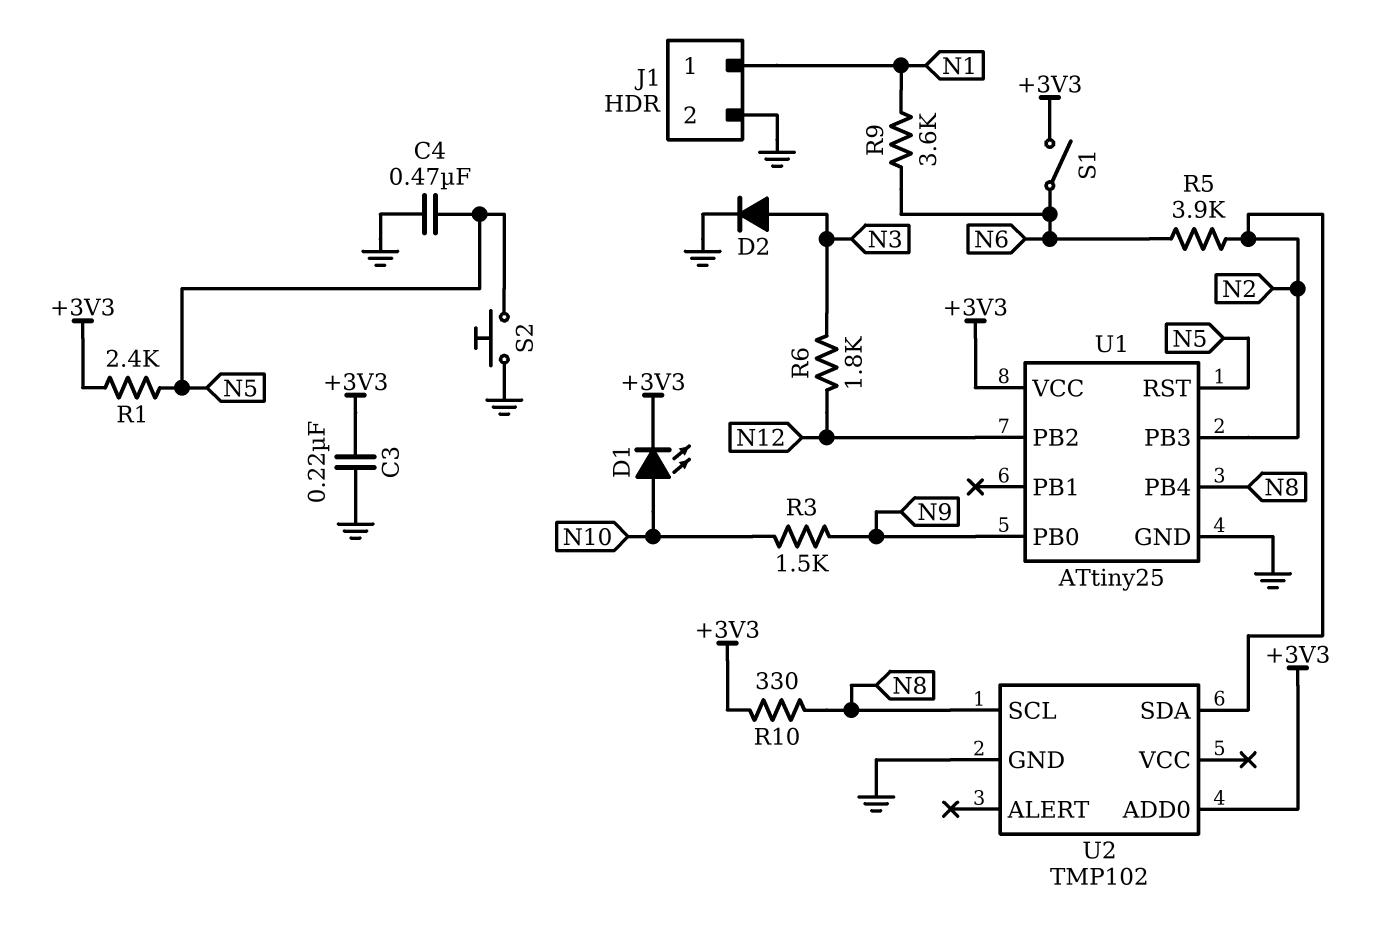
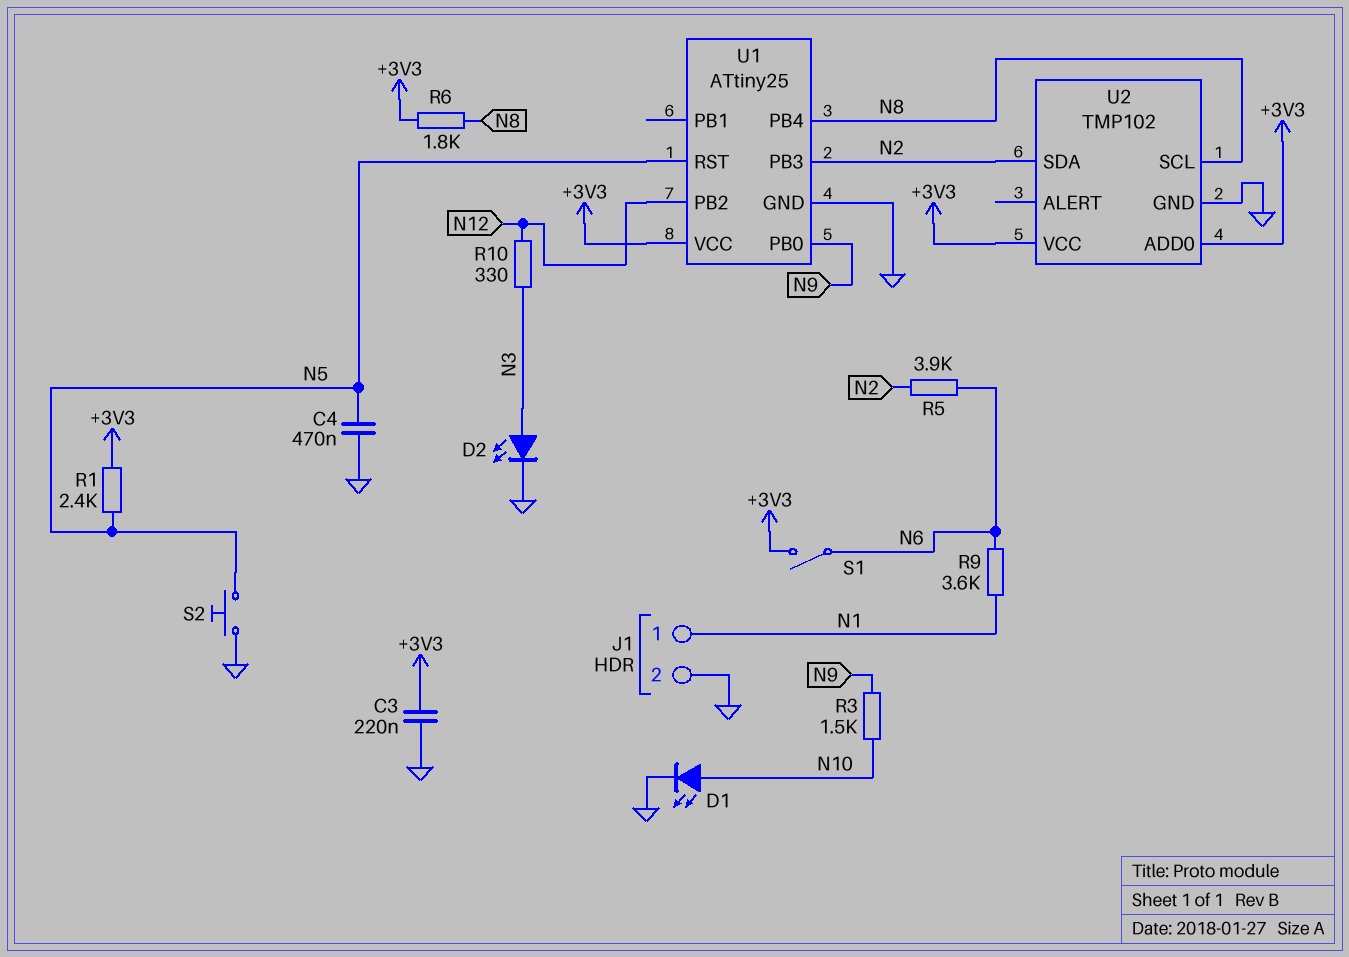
D1: LED (A N10, K +3V3) -> LED (A N10, K GND)
D2: diode (A N3, K GND) -> LED (A N3, K GND)
R6: 1.8k (N3, N12) -> 1.8k (+3V3, N8)
R10: 330 (+3V3, N8) -> 330 (N3, N12)
U2 pin VCC: none -> +3V3

